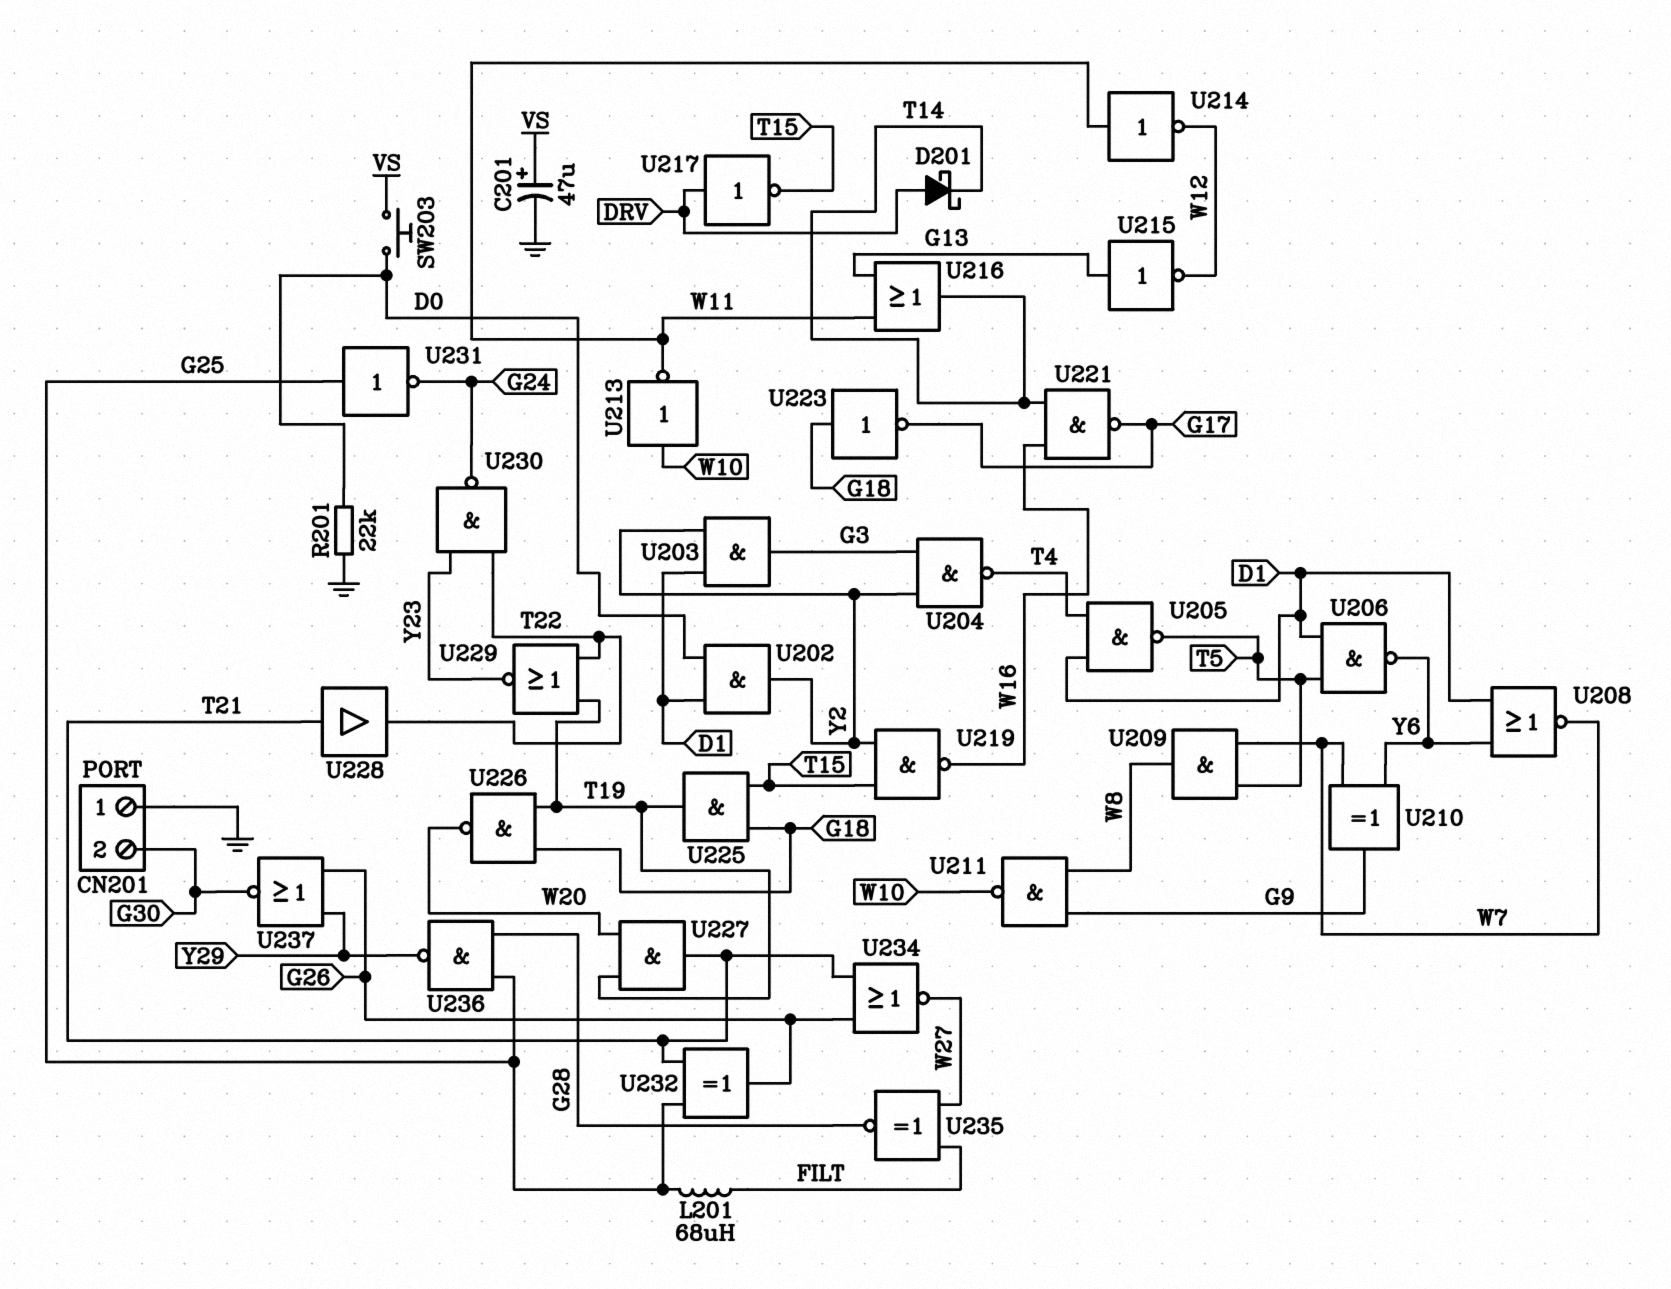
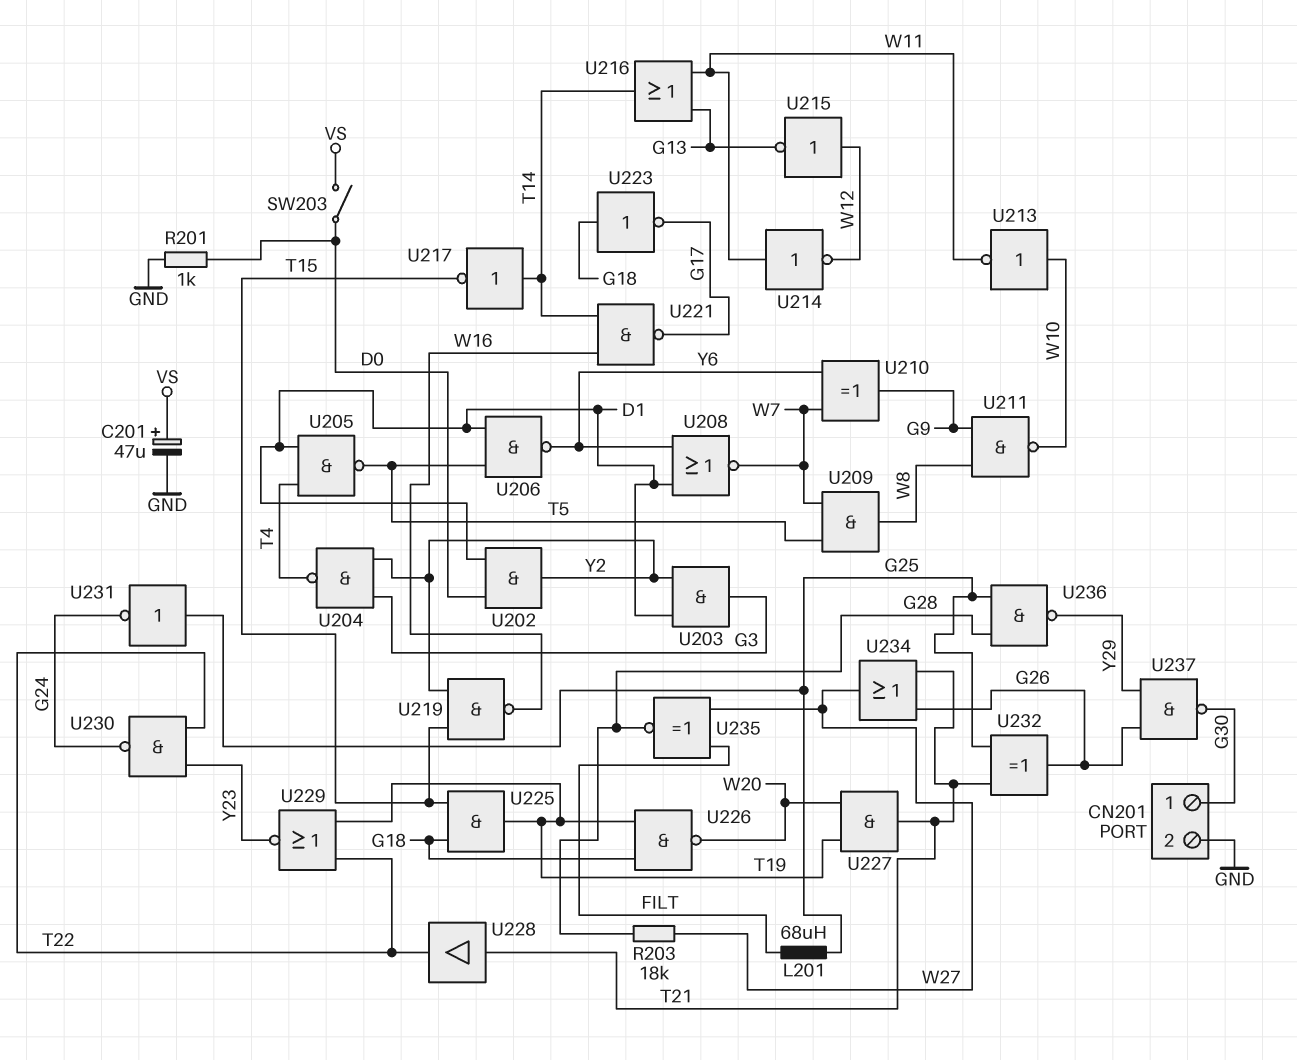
CN201 pin 1: GND -> G30
CN201 pin 2: G30 -> GND
D201: schottky (A DRV, K T14) -> none
R201: 22k (D0, GND) -> 1k (D0, GND)
R203: none -> 18k (G28, W27)
SW203: button (D0, VS) -> switch (D0, VS)
U215: NOT (in G13, out W12) -> NOT (in W12, out G13)
U217: NOT (in DRV, out T15) -> NOT (in T14, out T15)
U234: NOR (in G26, in T21, out W27) -> OR (in G26, in T21, out W27)
U237: NOR (in G26, in Y29, out G30) -> NAND (in G26, in Y29, out G30)

